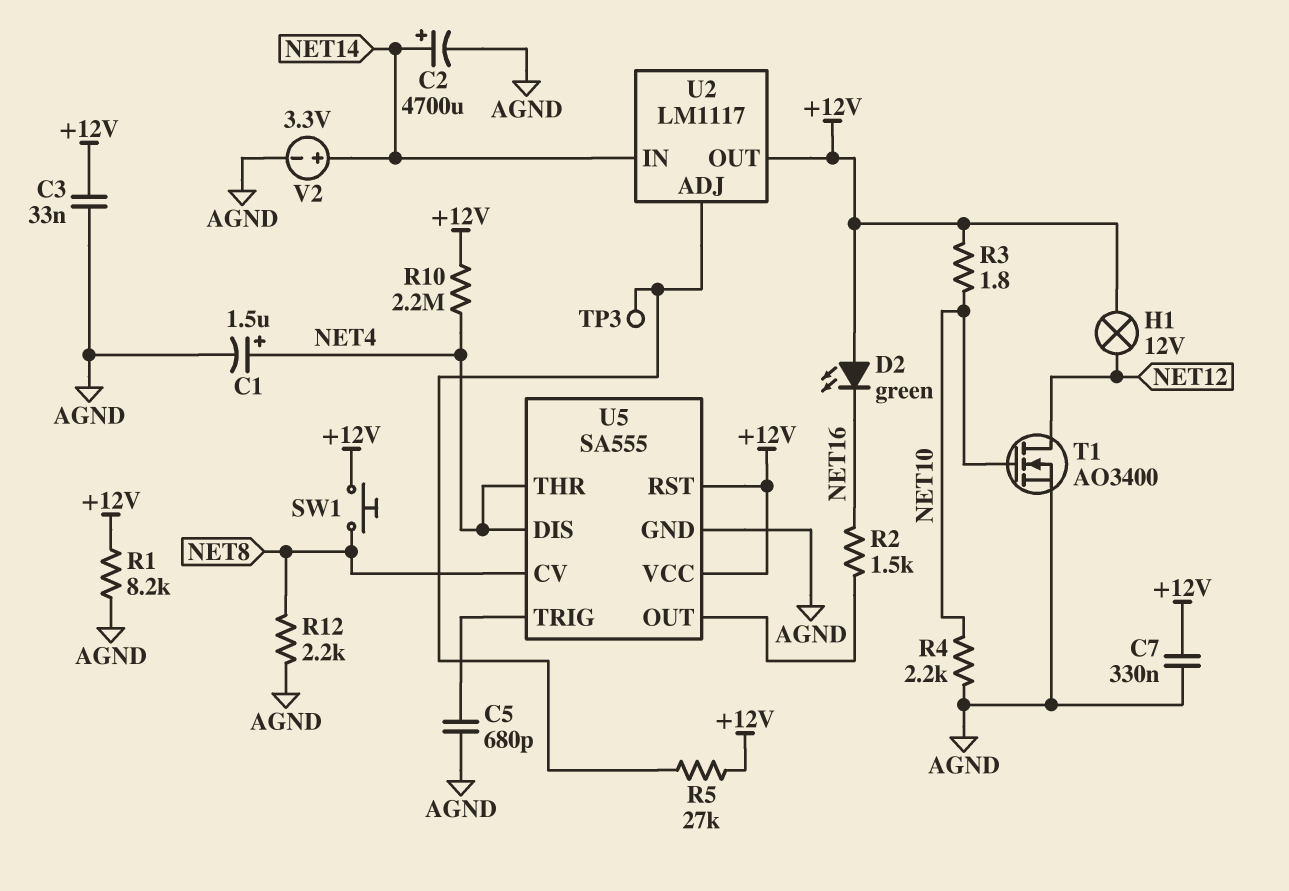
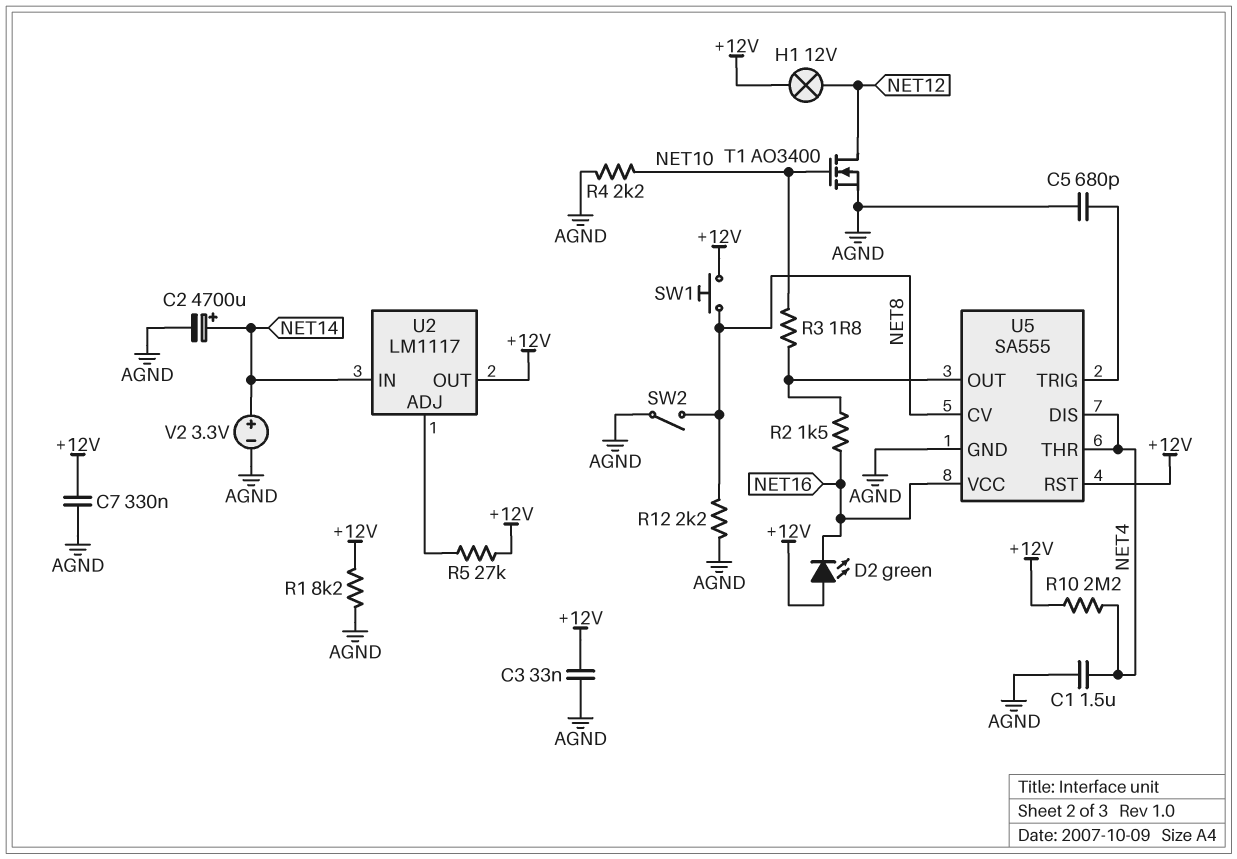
C1: 1.5uF (plus NET4, minus AGND) -> 1.5uF (AGND, NET4)
R3: 1.8 (+12V, NET10) -> 1.8 (NET10, U5/OUT)
SW2: none -> switch (AGND, NET8)
TP3: test point (U2/ADJ) -> none
U5 pin VCC: +12V -> NET16

